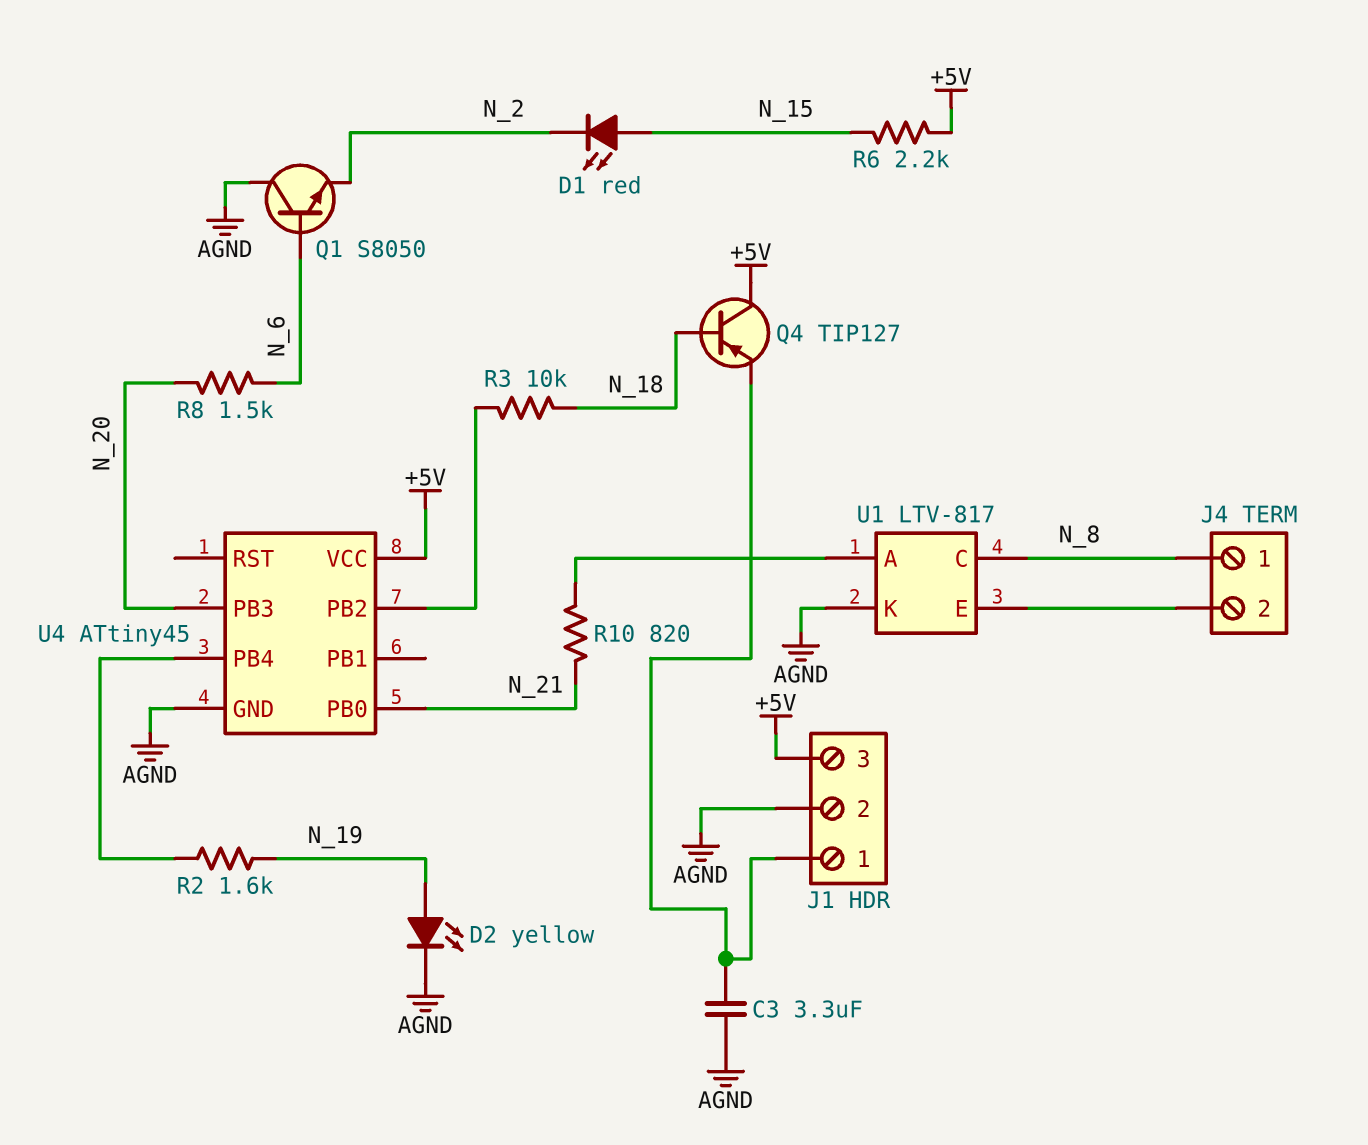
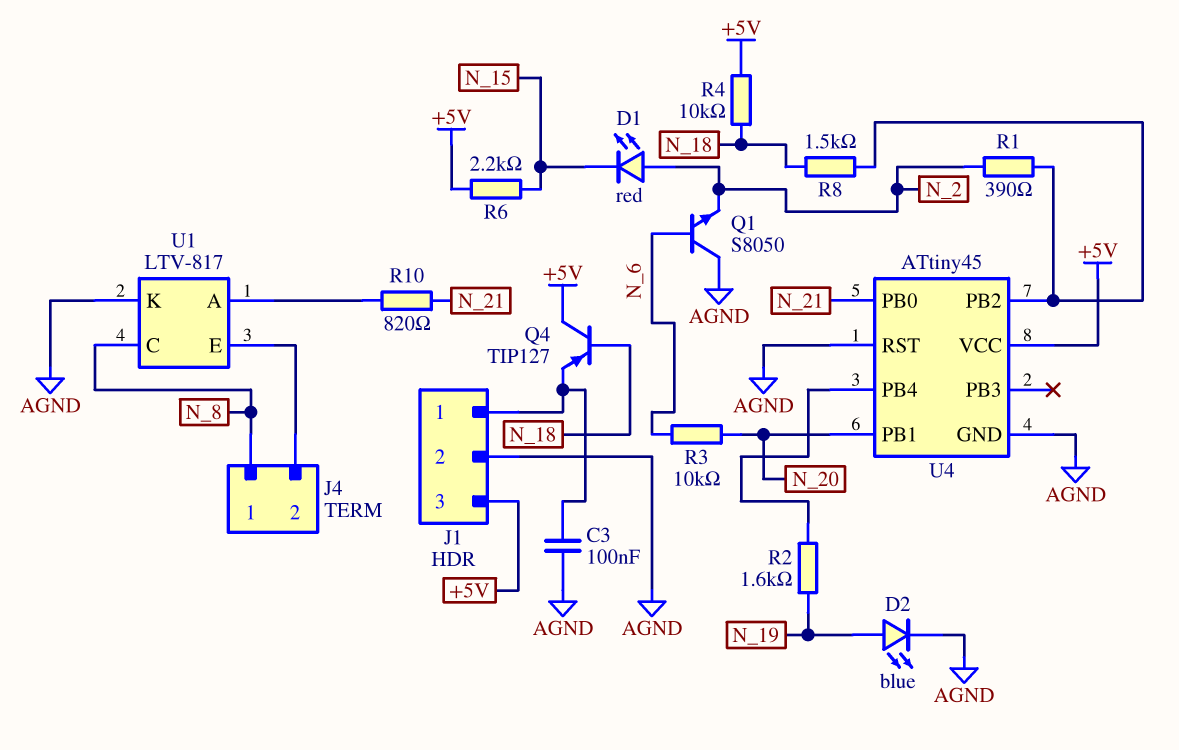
C3: 3.3uF (AGND, J1/1) -> 100nF (AGND, J1/1)
D1: LED red (A N_15, K N_2) -> LED red (A N_2, K N_15)
D2: LED yellow (A N_19, K AGND) -> LED blue (A N_19, K AGND)
R1: none -> 390 (N_2, U4/PB2)
R3: 10k (N_18, U4/PB2) -> 10k (N_6, N_20)
R4: none -> 10k (+5V, N_18)
R8: 1.5k (N_6, N_20) -> 1.5k (N_18, U4/PB2)
U4 pin PB1: none -> N_20
U4 pin PB3: N_20 -> none
U4 pin RST: none -> AGND

